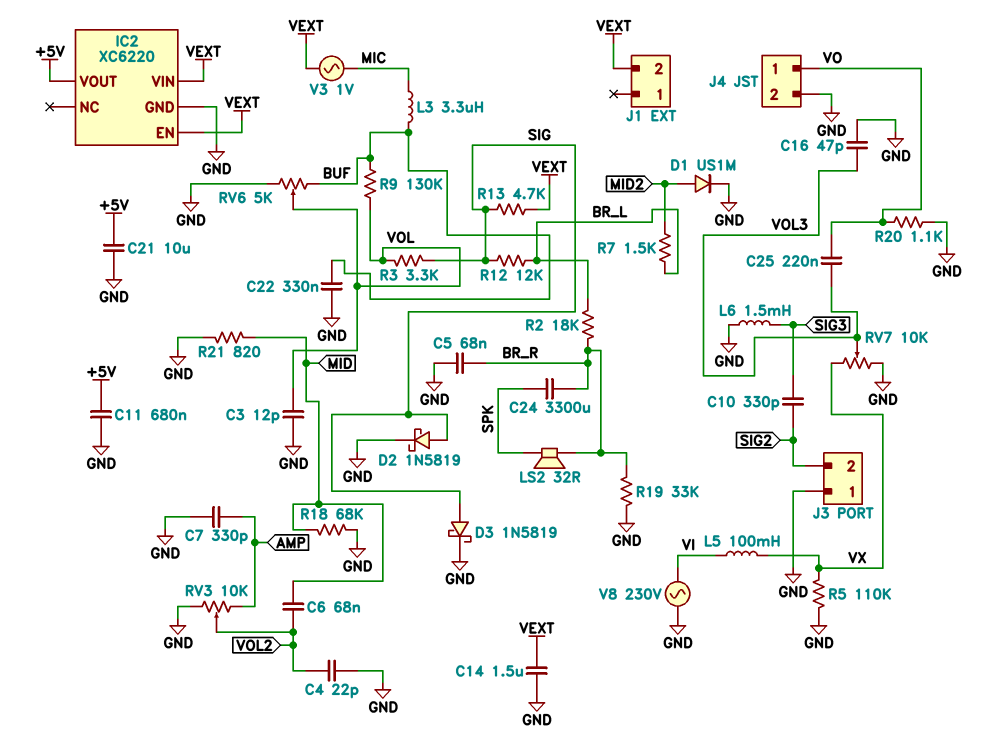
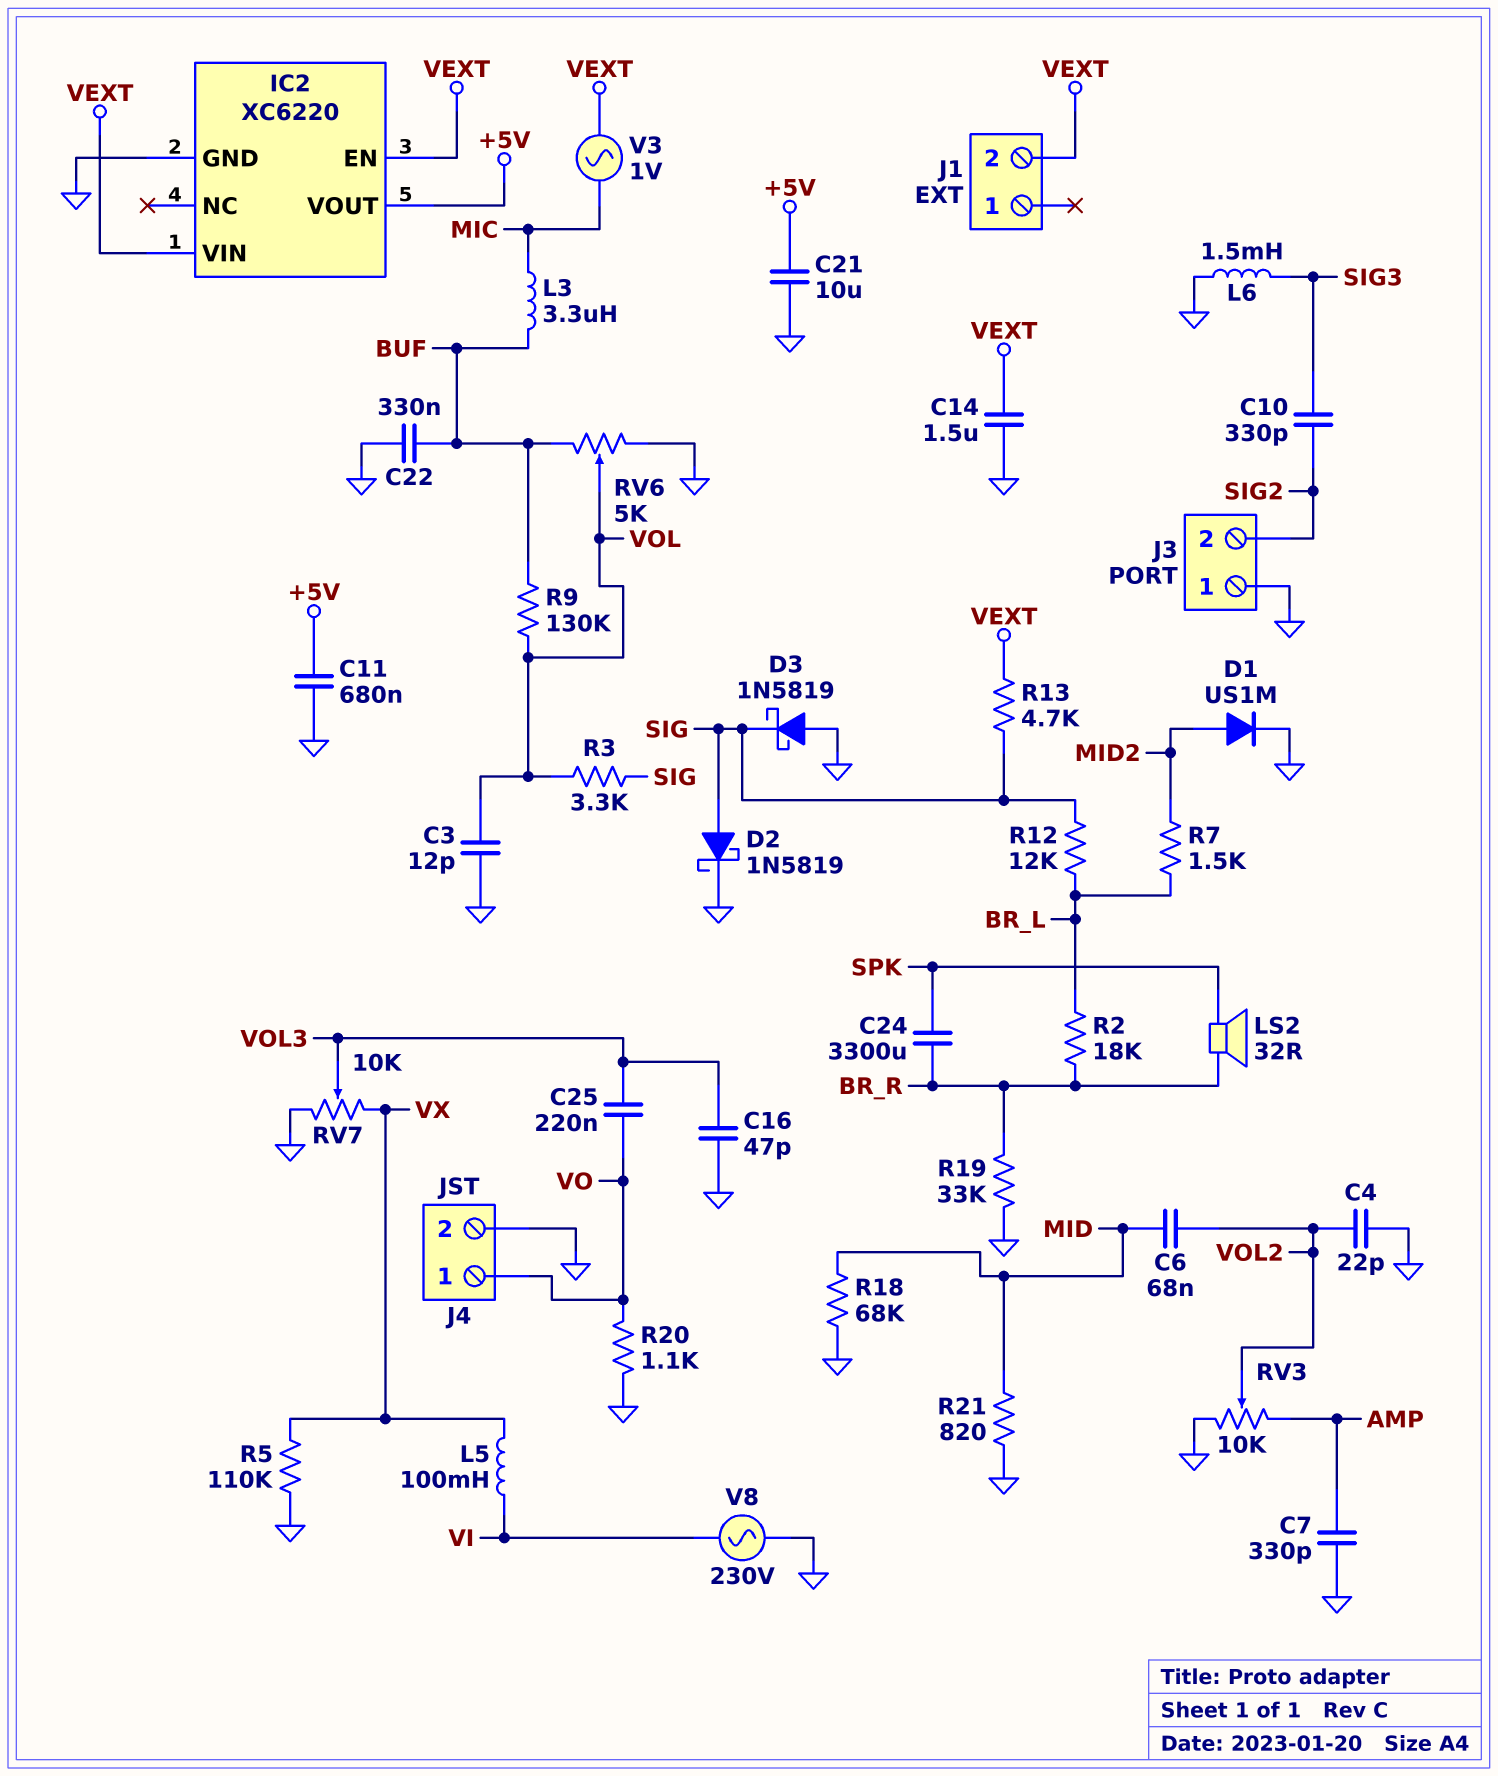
C5: 68nF (BR_R, GND) -> none
D3: schottky 1N5819 (A SIG, K GND) -> schottky 1N5819 (A GND, K SIG)

